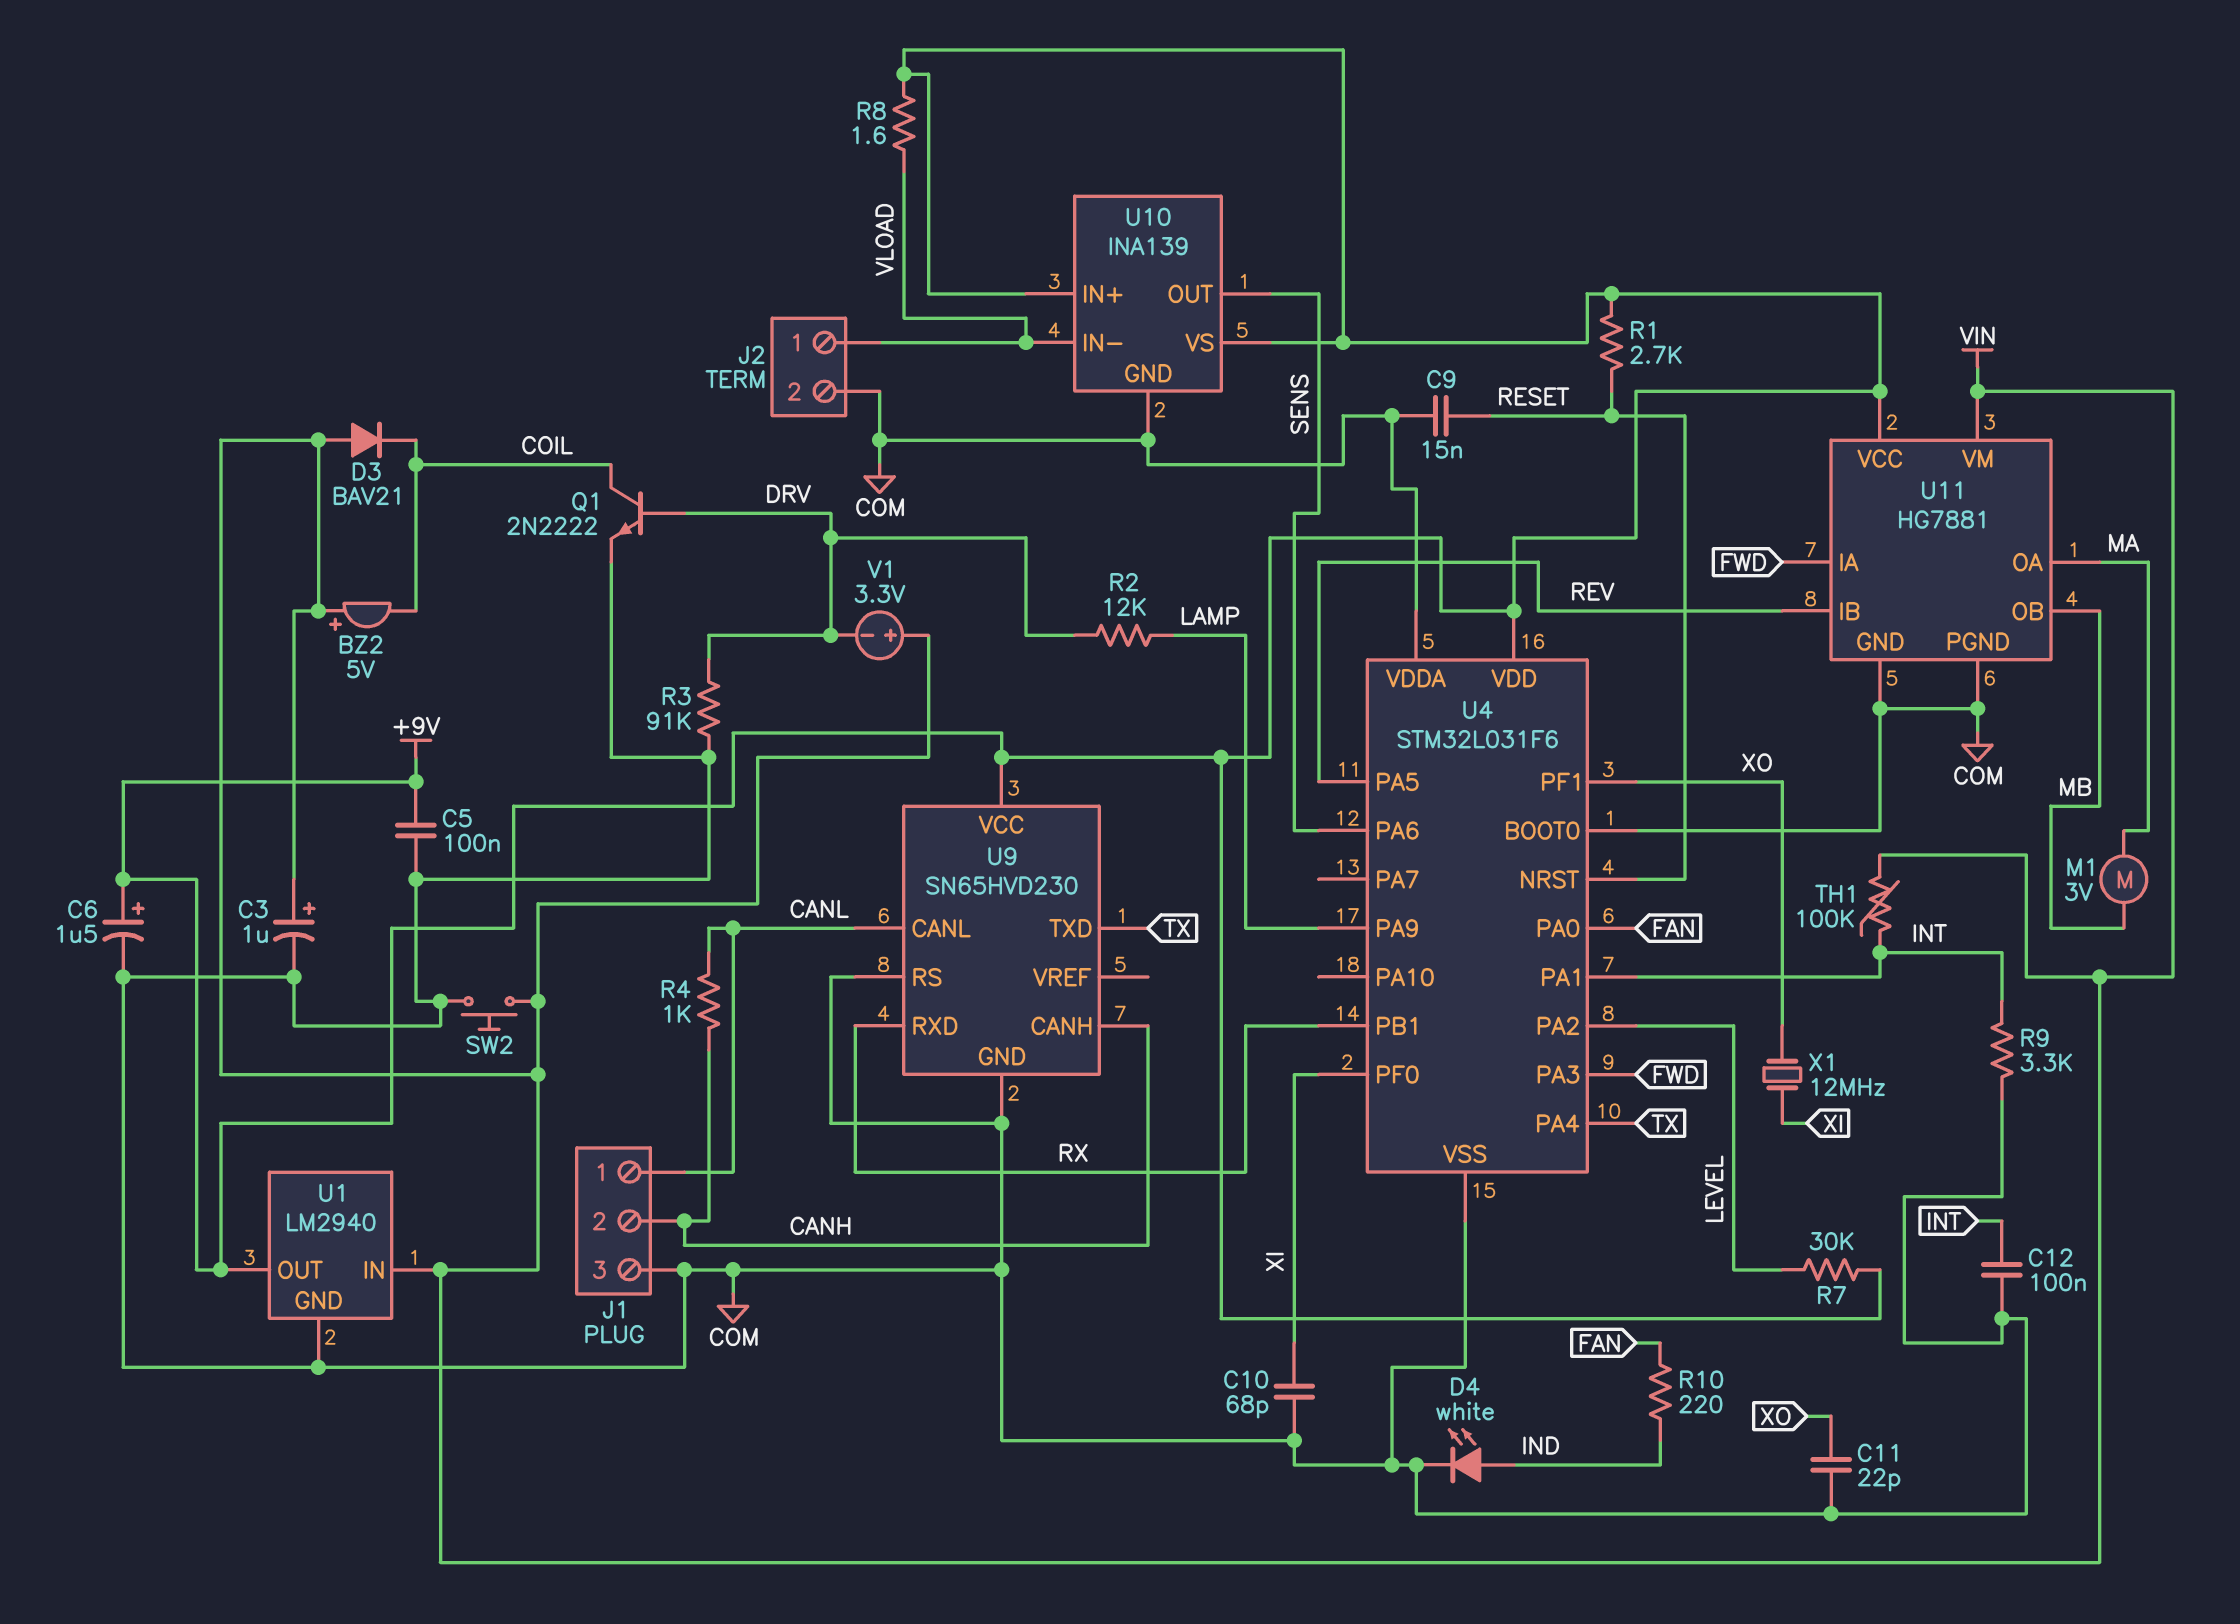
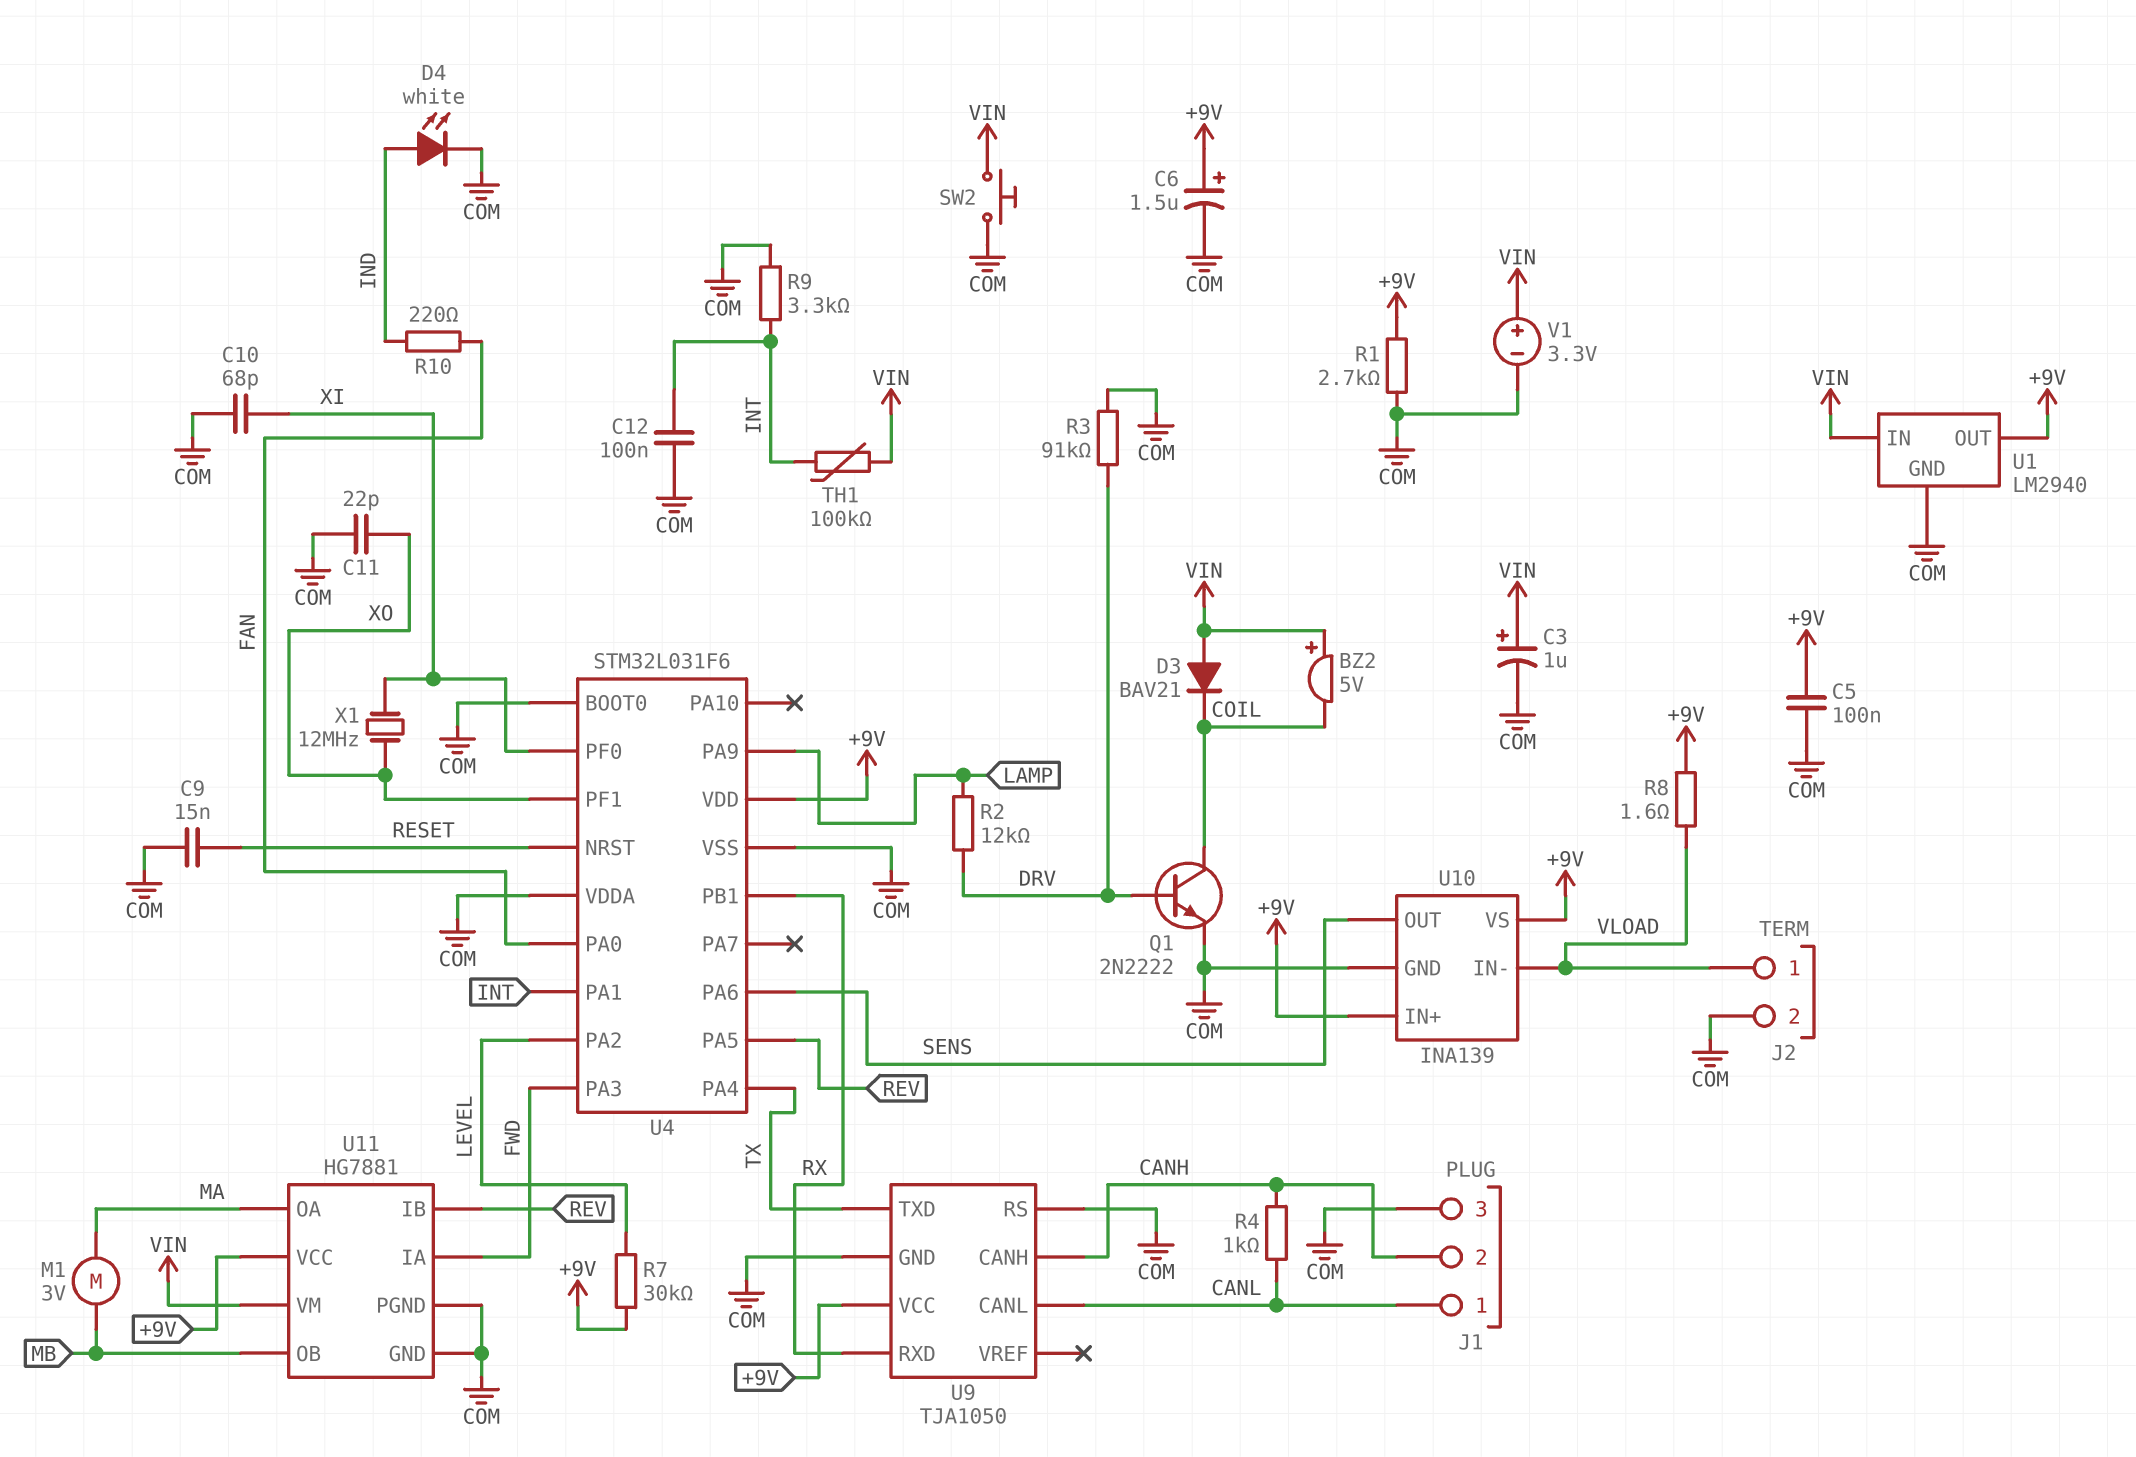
R1: 2.7k (+9V, RESET) -> 2.7k (+9V, COM)
U9: SN65HVD230 -> TJA1050
V1: 3.3V (plus VIN, minus DRV) -> 3.3V (plus VIN, minus COM)

